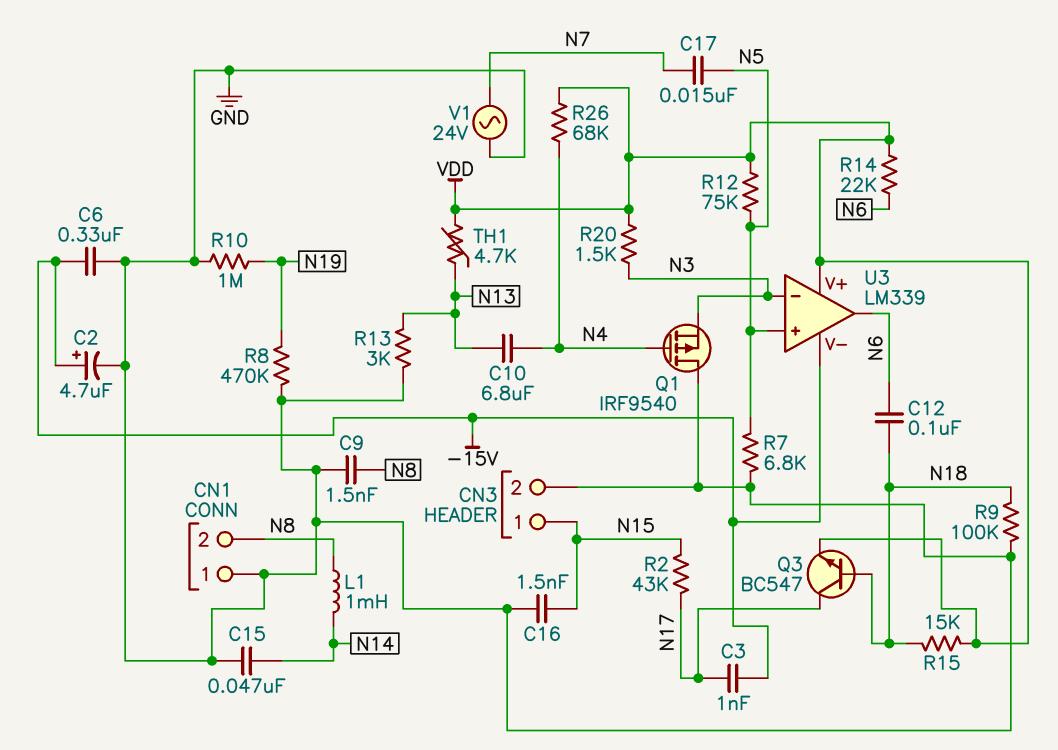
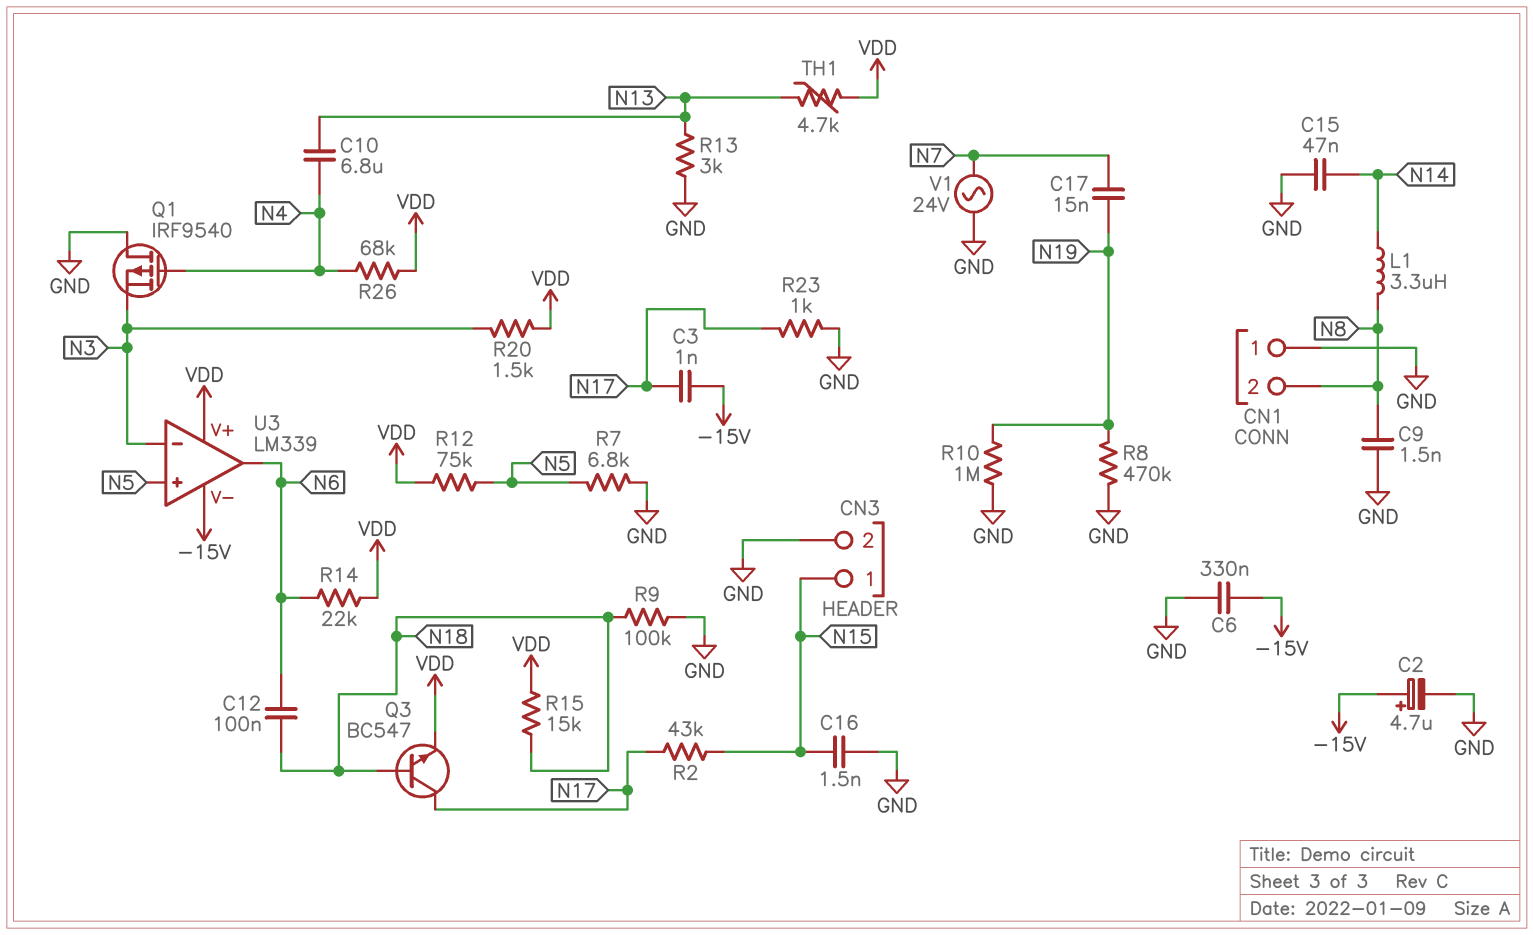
C17: 15nF (N5, N7) -> 15nF (N7, N19)
L1: 1mH (N8, N14) -> 3.3uH (N8, N14)
R23: none -> 1k (GND, N17)

